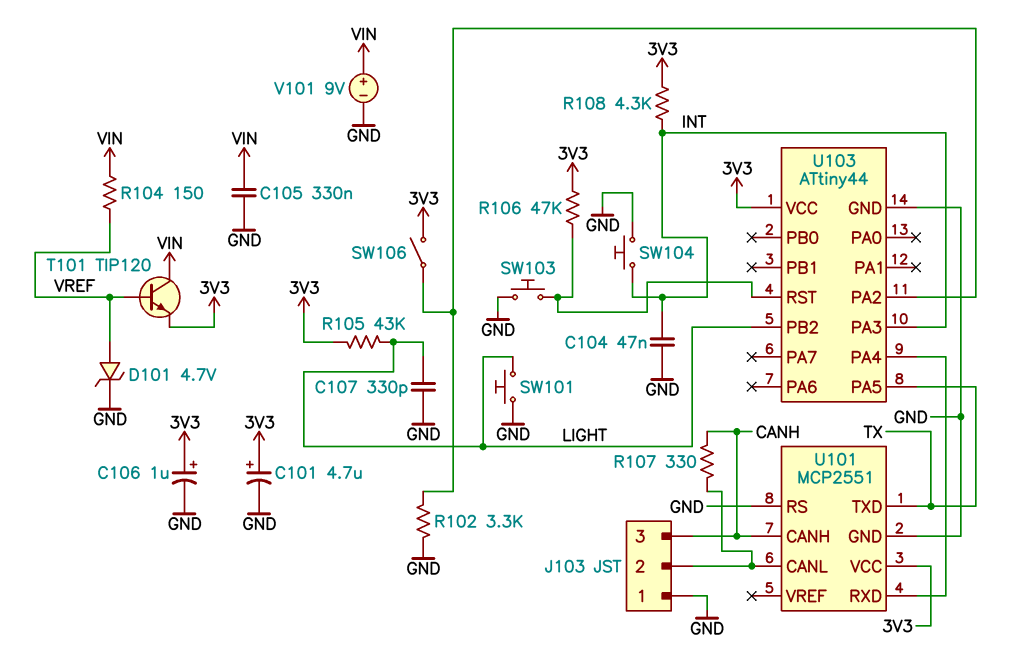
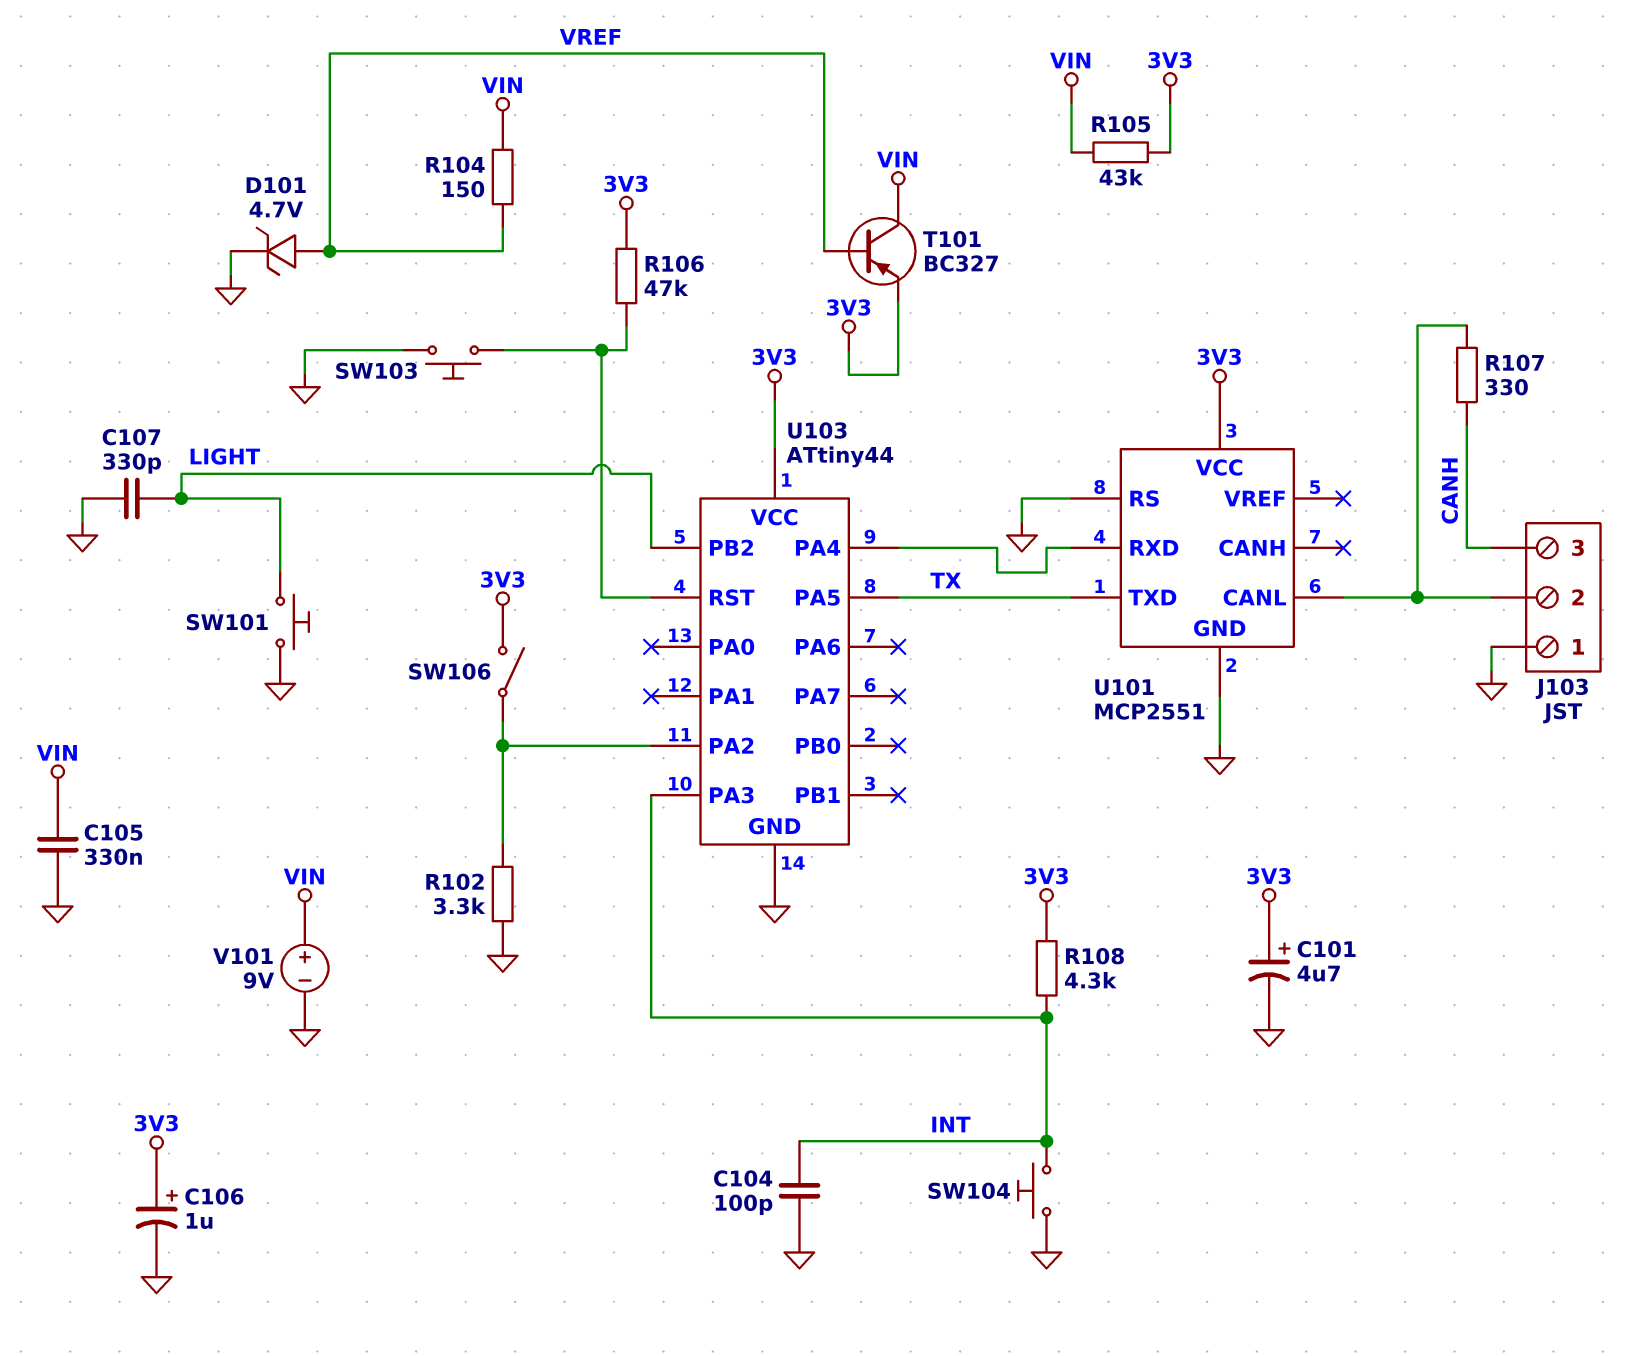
C104: 47nF (GND, INT) -> 100pF (GND, INT)
R105: 43k (3V3, LIGHT) -> 43k (3V3, VIN)
T101: NPN TIP120 (B VREF, C VIN, E 3V3) -> PNP BC327 (B VREF, C VIN, E 3V3)
U101 pin CANH: CANH -> none

